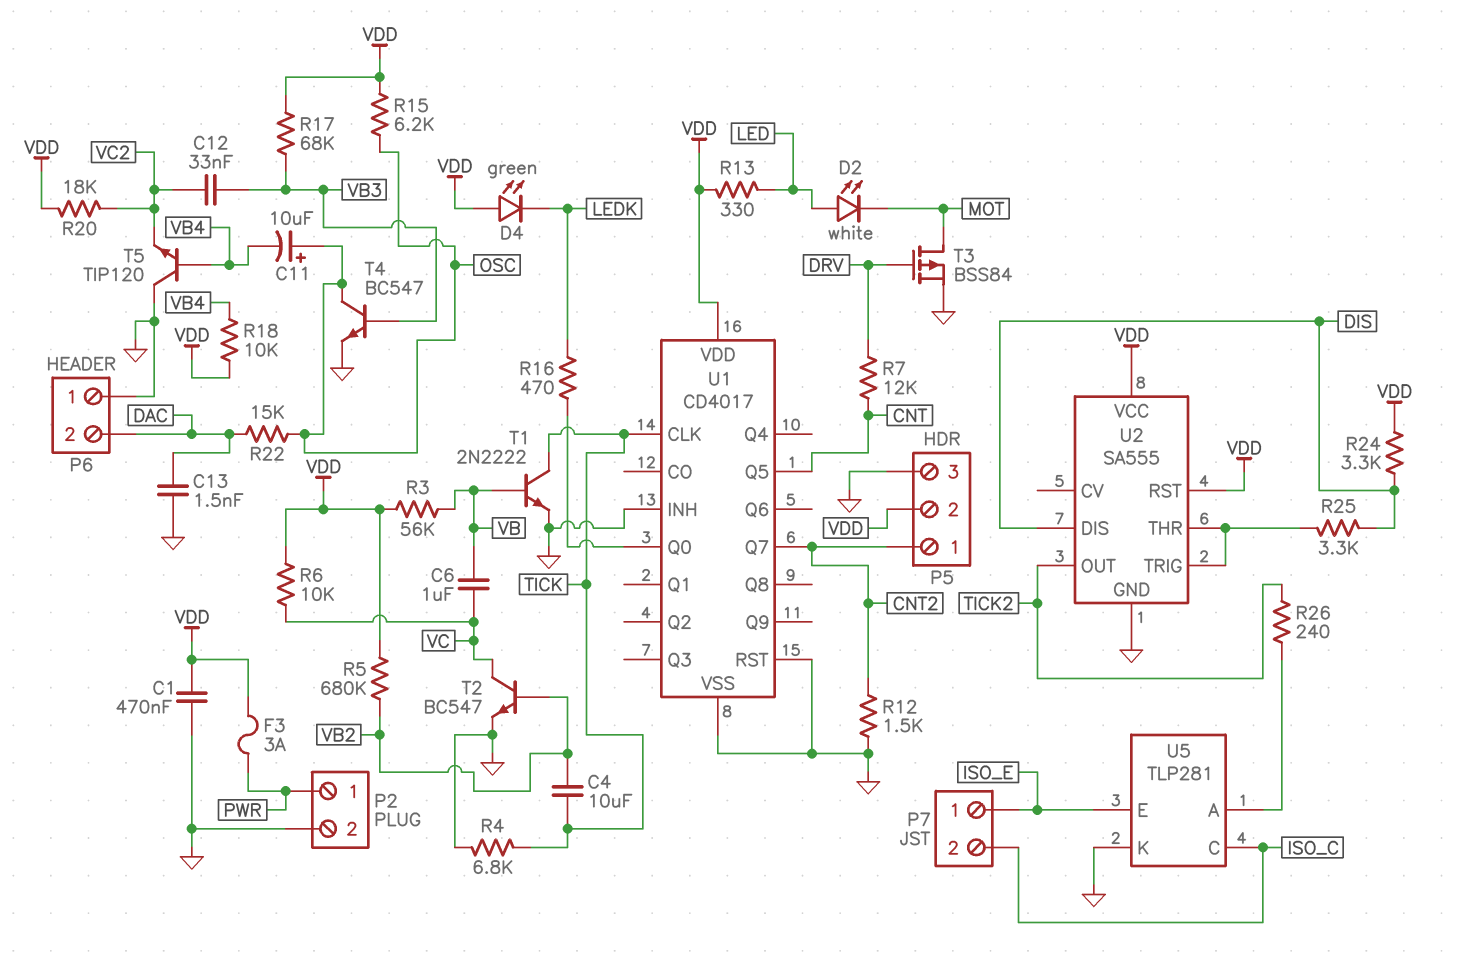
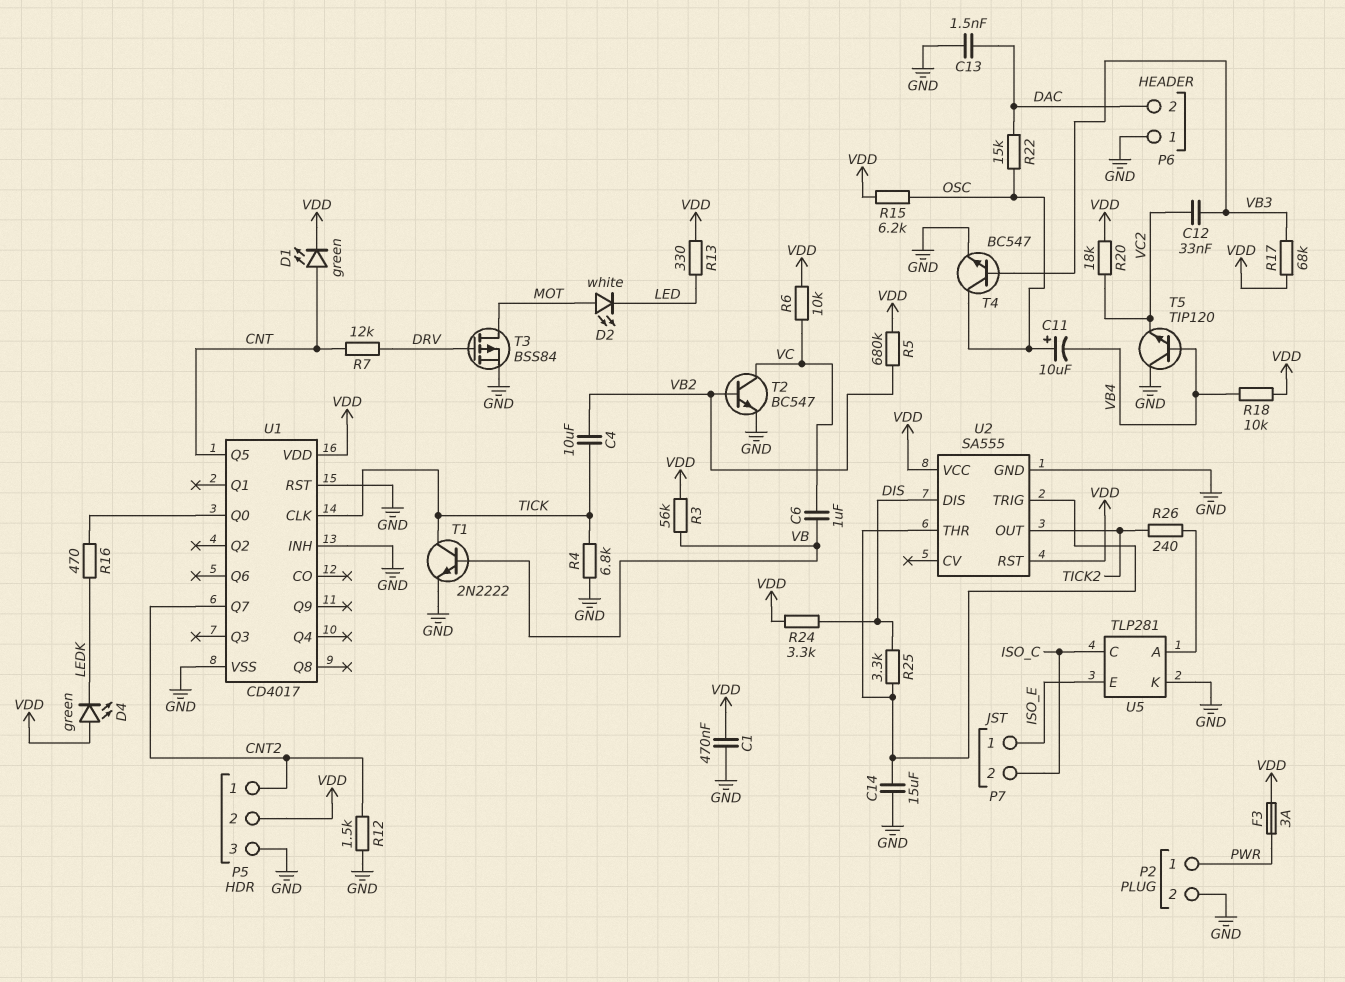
C14: none -> 15uF (GND, U2/THR)
D1: none -> LED green (A CNT, K VDD)
D2: LED white (A LED, K MOT) -> LED white (A MOT, K LED)

